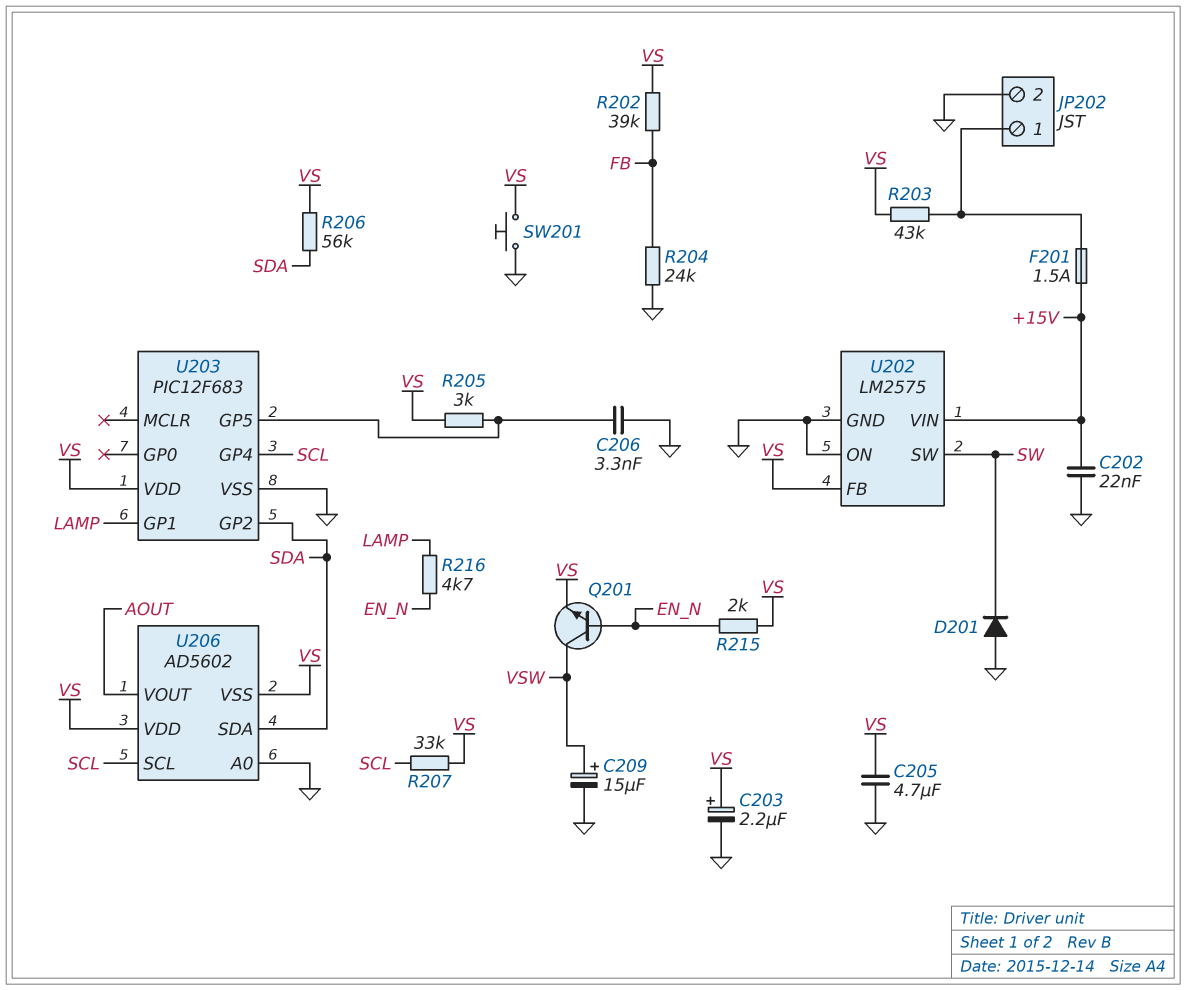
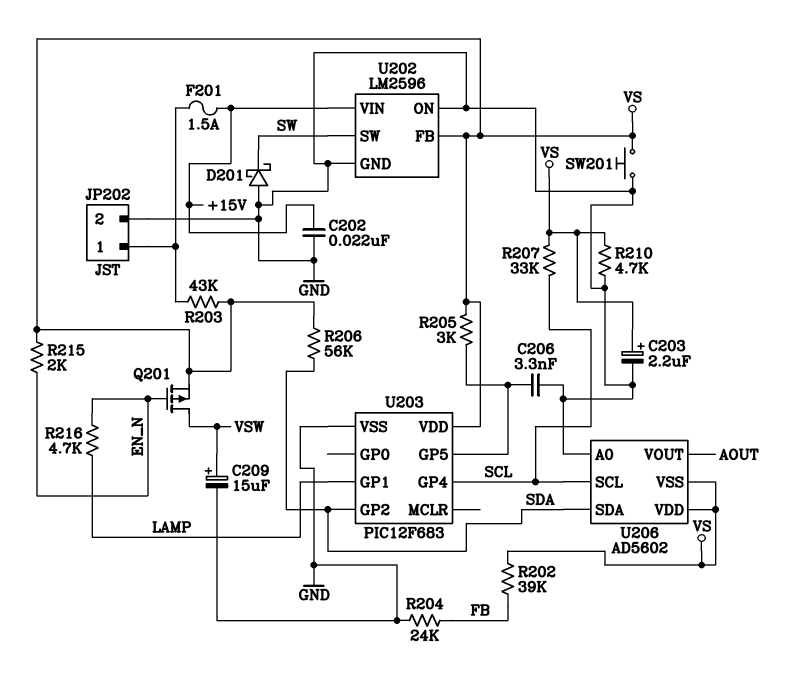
C205: 4.7uF (GND, VS) -> none
D201: diode (A GND, K SW) -> schottky (A GND, K SW)
Q201: NPN (B EN_N, C VSW, E VS) -> PMOS (G EN_N, D VSW, S VS)
R210: none -> 4.7k (GND, VS)
U202: LM2575 -> LM2596

